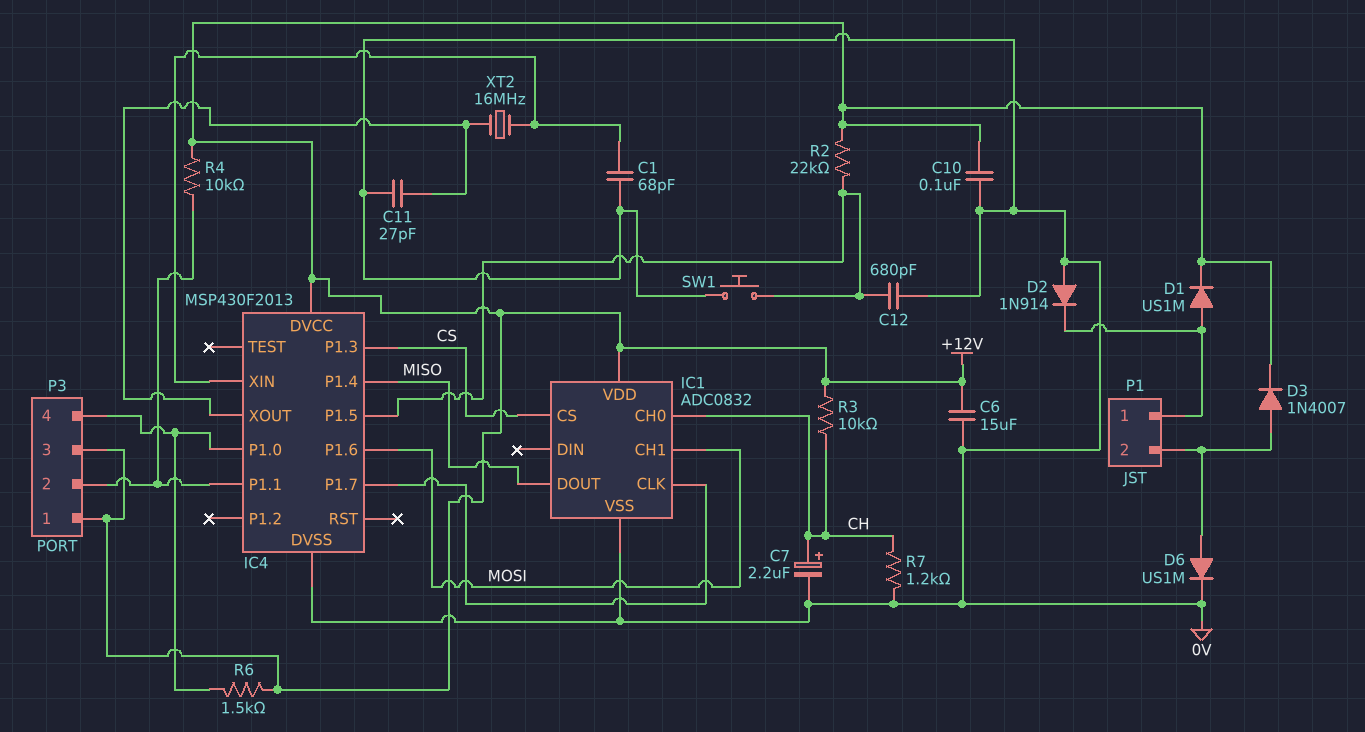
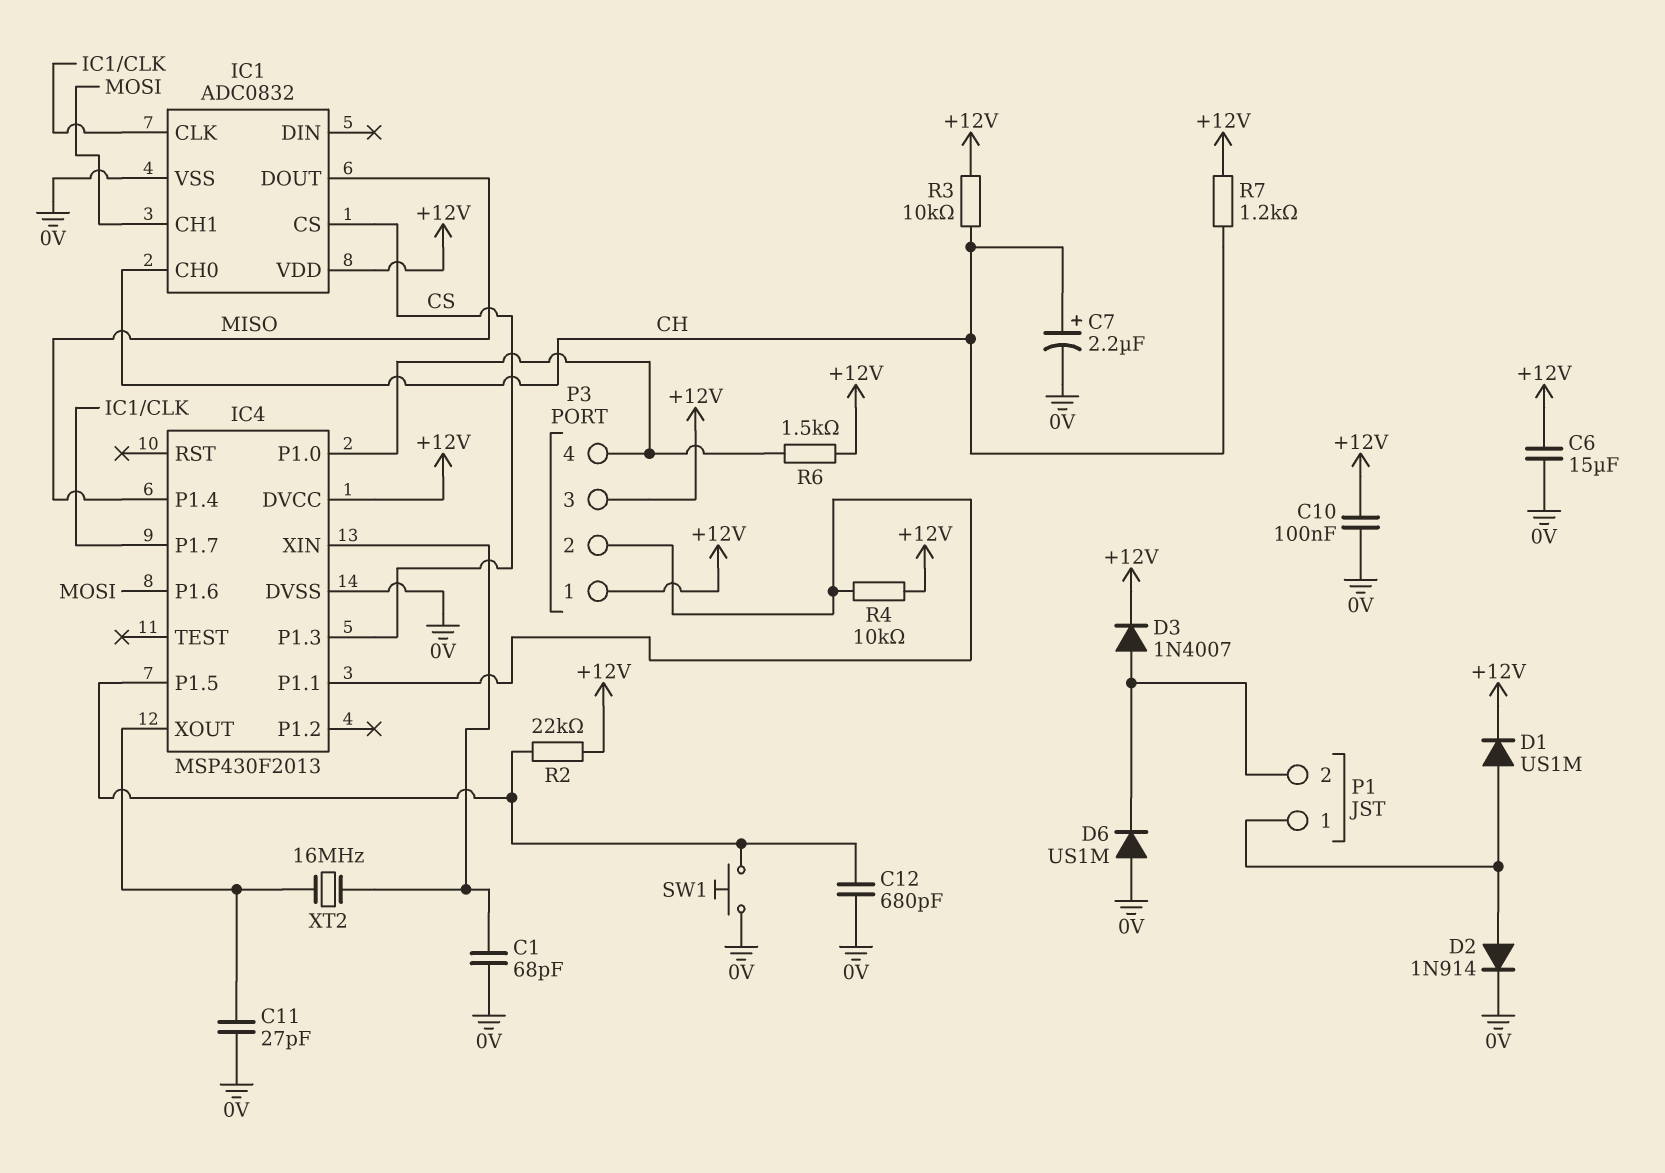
D2: diode 1N914 (A 0V, K P1/1) -> diode 1N914 (A P1/1, K 0V)
D6: diode US1M (A P1/2, K 0V) -> diode US1M (A 0V, K P1/2)
R7: 1.2k (0V, CH) -> 1.2k (+12V, CH)

